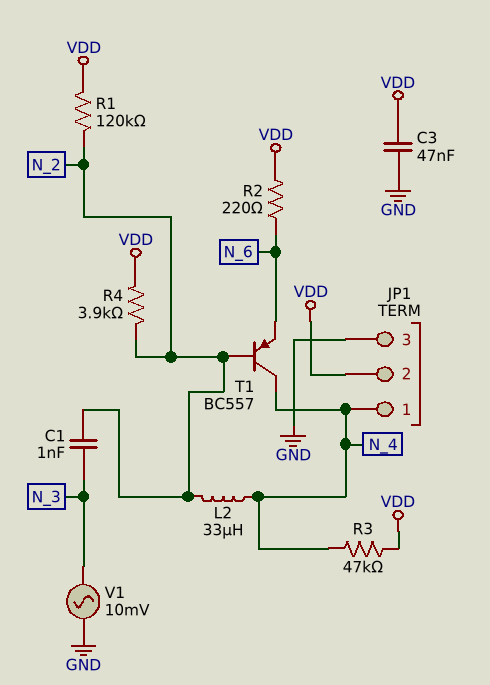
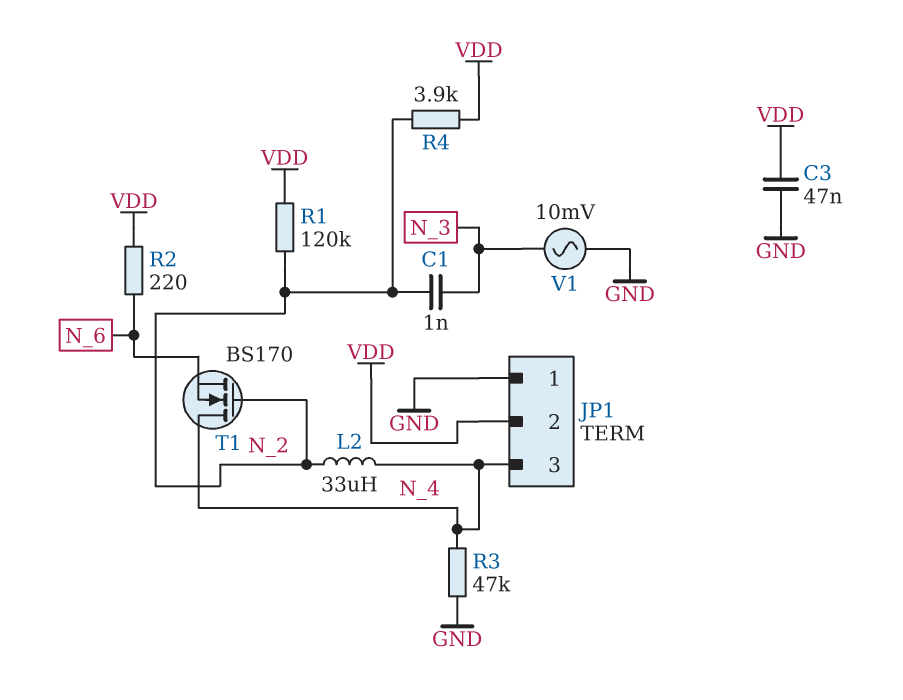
JP1 pin 1: N_4 -> GND
JP1 pin 3: GND -> N_4
R3: 47k (N_4, VDD) -> 47k (GND, N_4)
T1: PNP BC557 (B N_2, C N_4, E N_6) -> NMOS BS170 (G N_2, D N_4, S N_6)

